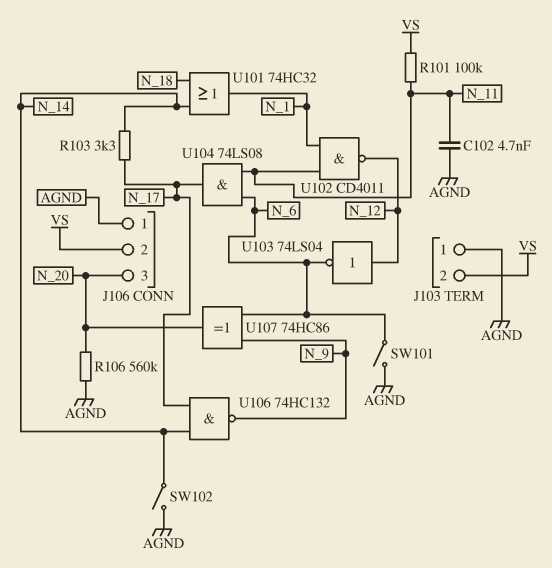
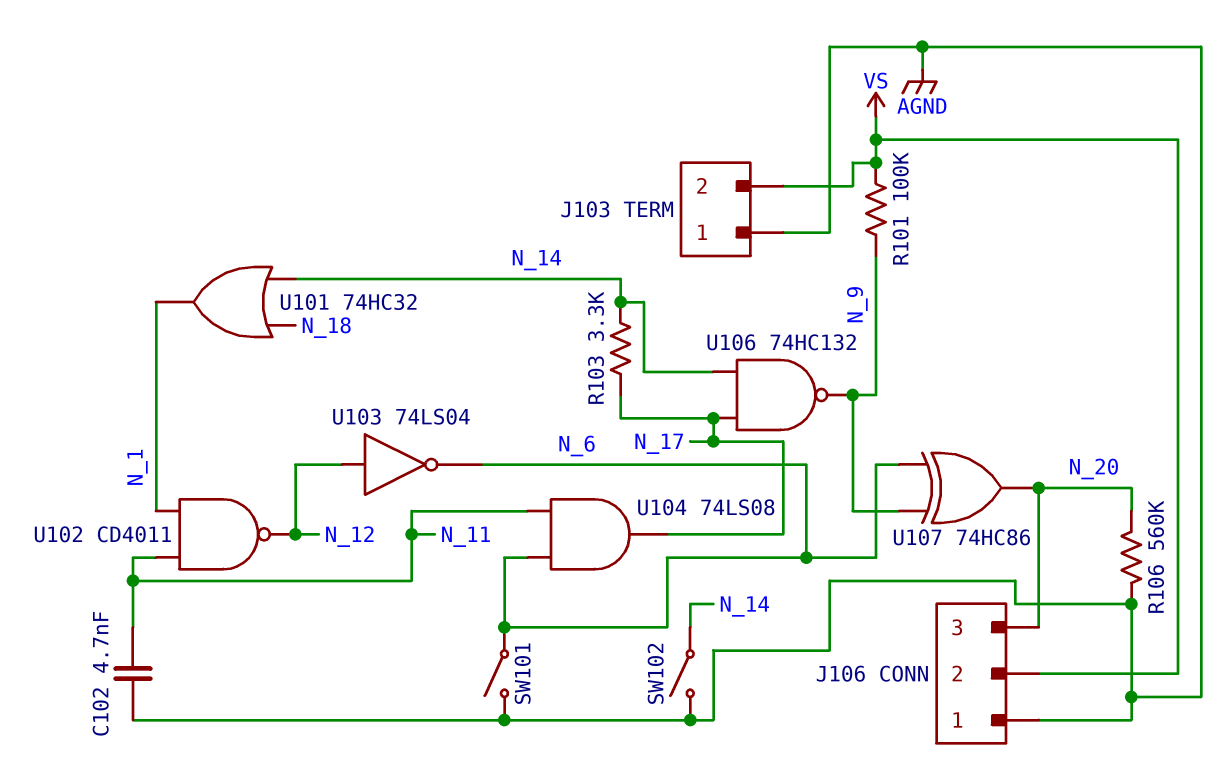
R101: 100k (N_11, VS) -> 100k (N_9, VS)

